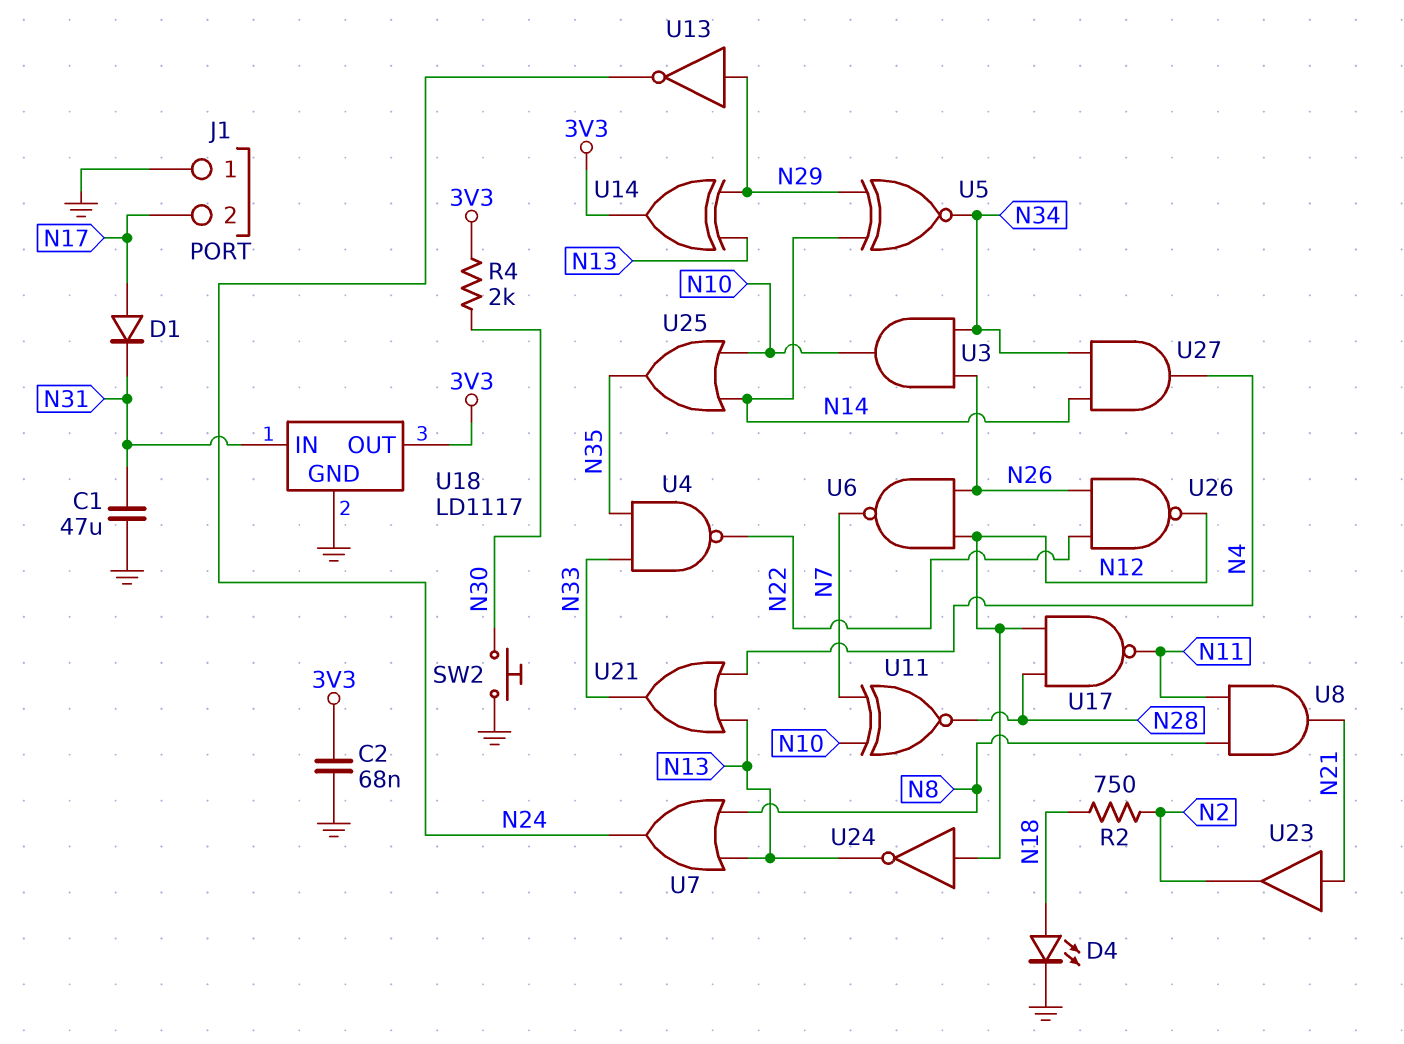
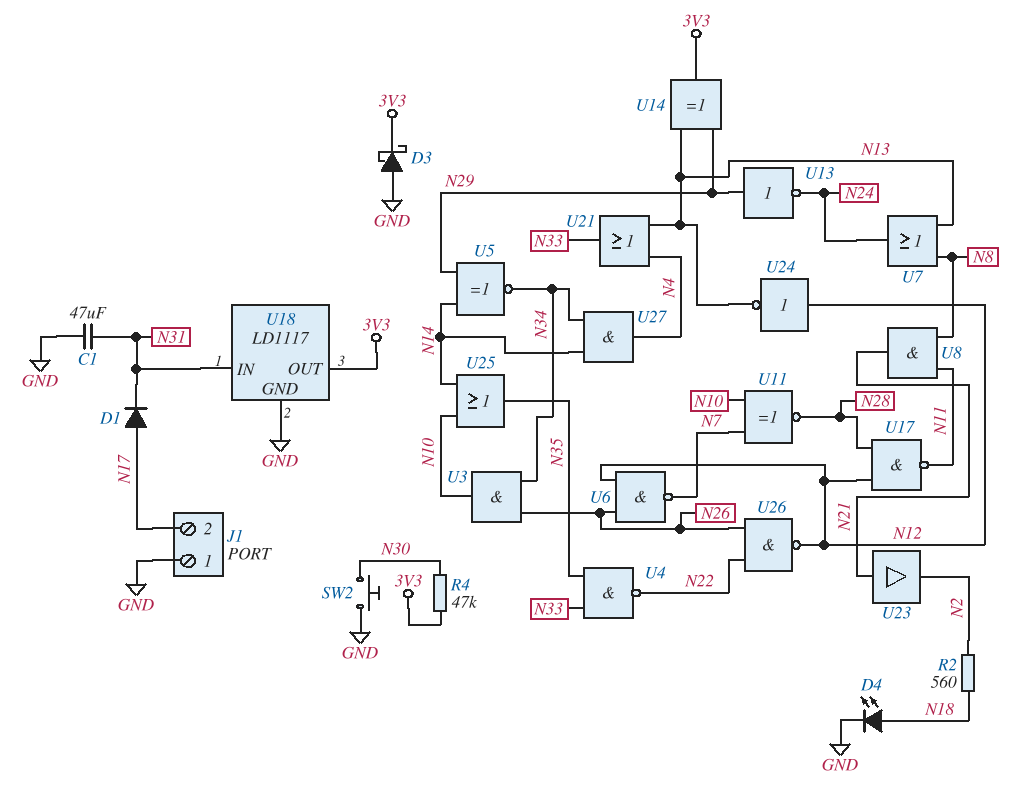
C2: 68nF (3V3, GND) -> none
D3: none -> schottky (A GND, K 3V3)
R2: 750 (N2, N18) -> 560 (N2, N18)
R4: 2k (3V3, N30) -> 47k (3V3, N30)

